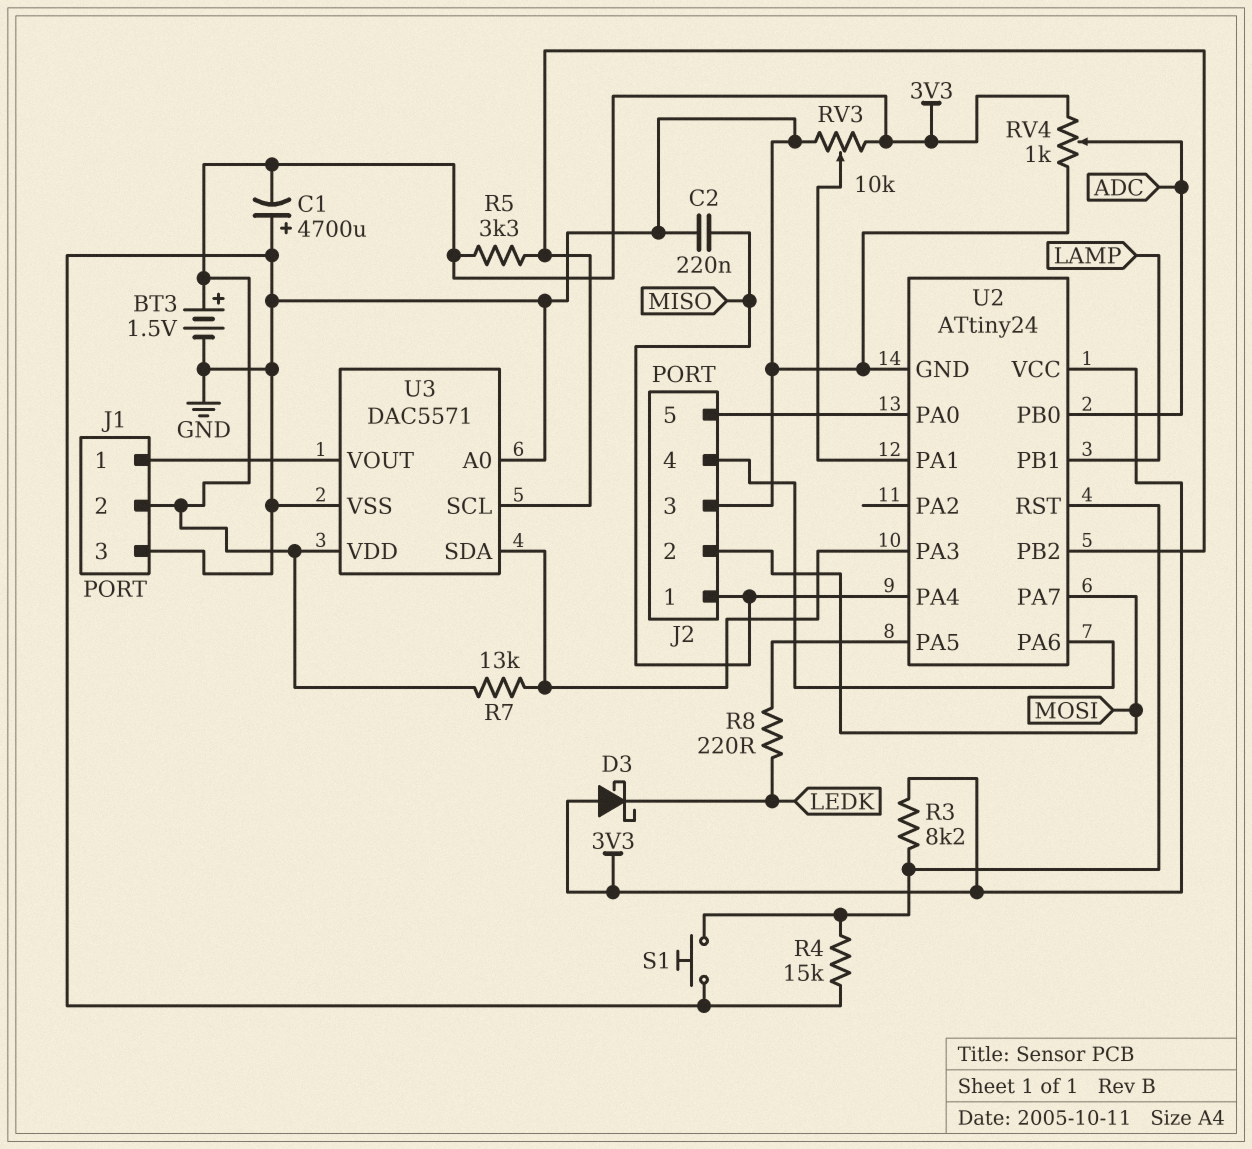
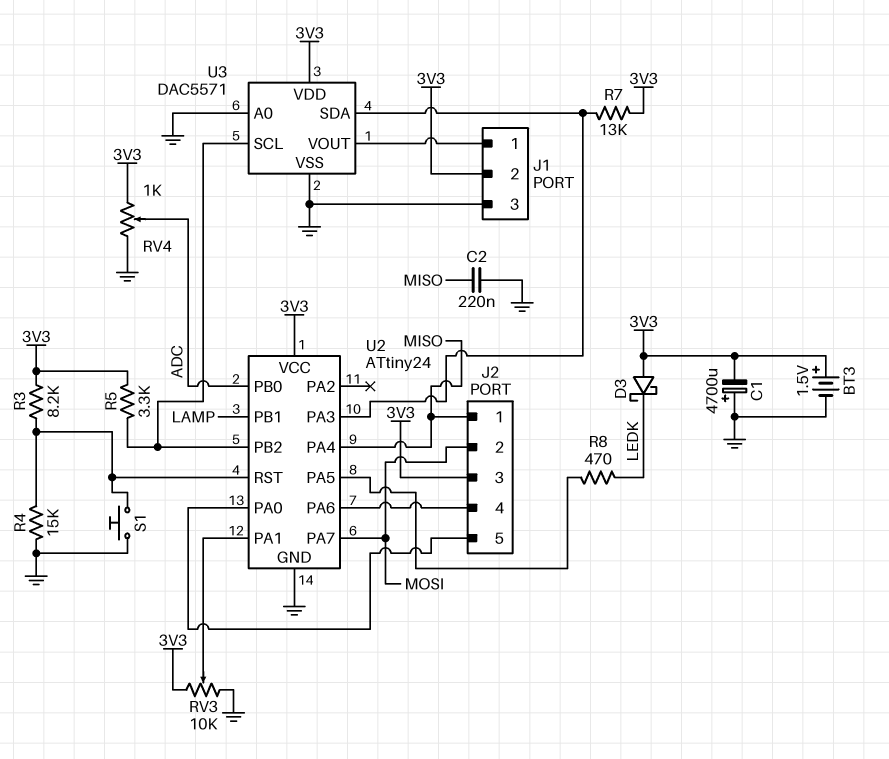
J2 pin 3: GND -> 3V3
R8: 220 (LEDK, U2/PA5) -> 470 (LEDK, U2/PA5)

